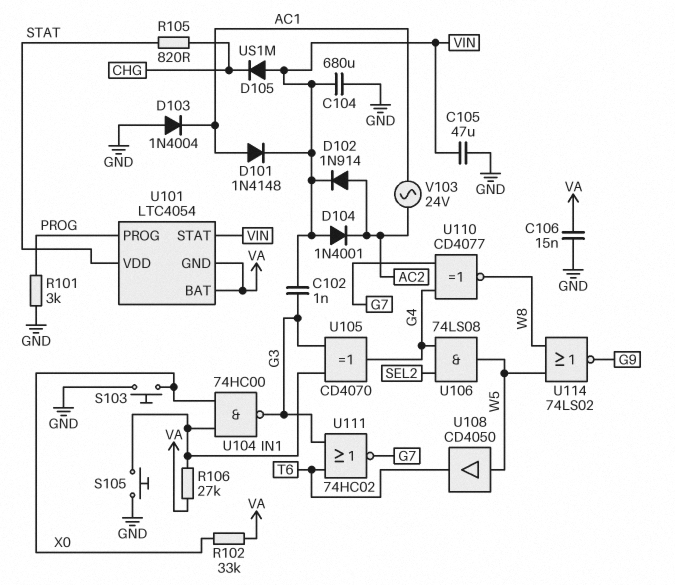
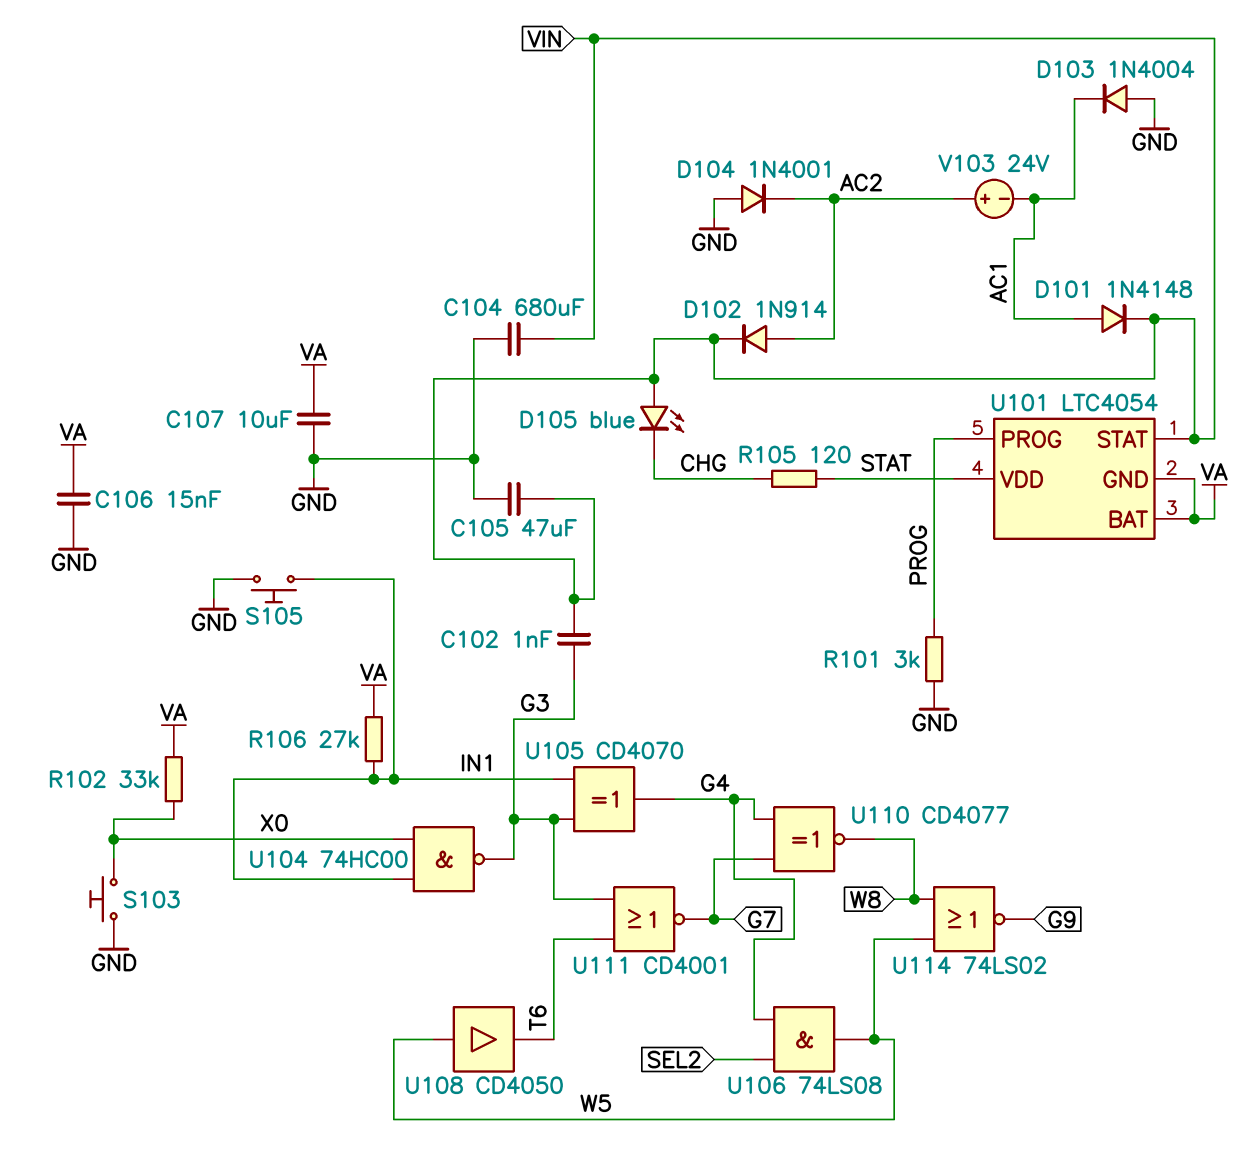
C107: none -> 10uF (GND, VA)
D104: diode 1N4001 (A VIN, K AC2) -> diode 1N4001 (A GND, K AC2)
D105: diode US1M (A VIN, K CHG) -> LED blue (A VIN, K CHG)
R105: 820 (CHG, STAT) -> 120 (CHG, STAT)
U111: NOR 74HC02 (in G3, in T6, out G7) -> NOR CD4001 (in G3, in T6, out G7)
V103: AC 24V (AC1, AC2) -> 24V (plus AC2, minus AC1)

